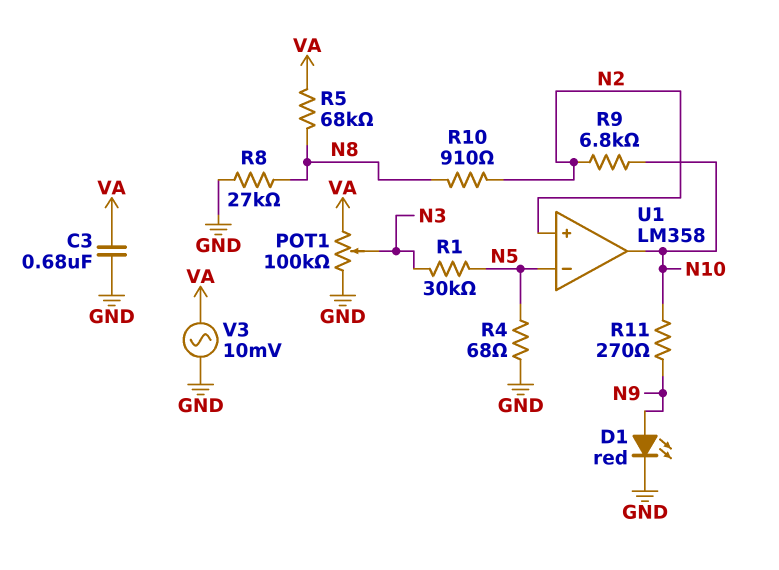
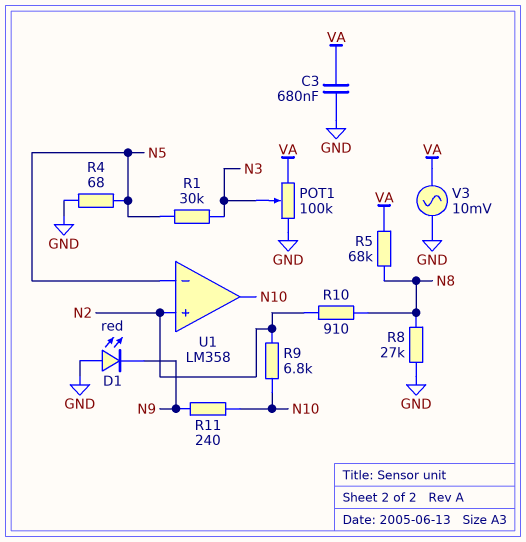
D1: LED red (A N9, K GND) -> LED red (A GND, K N9)
R11: 270 (N9, N10) -> 240 (N9, N10)

